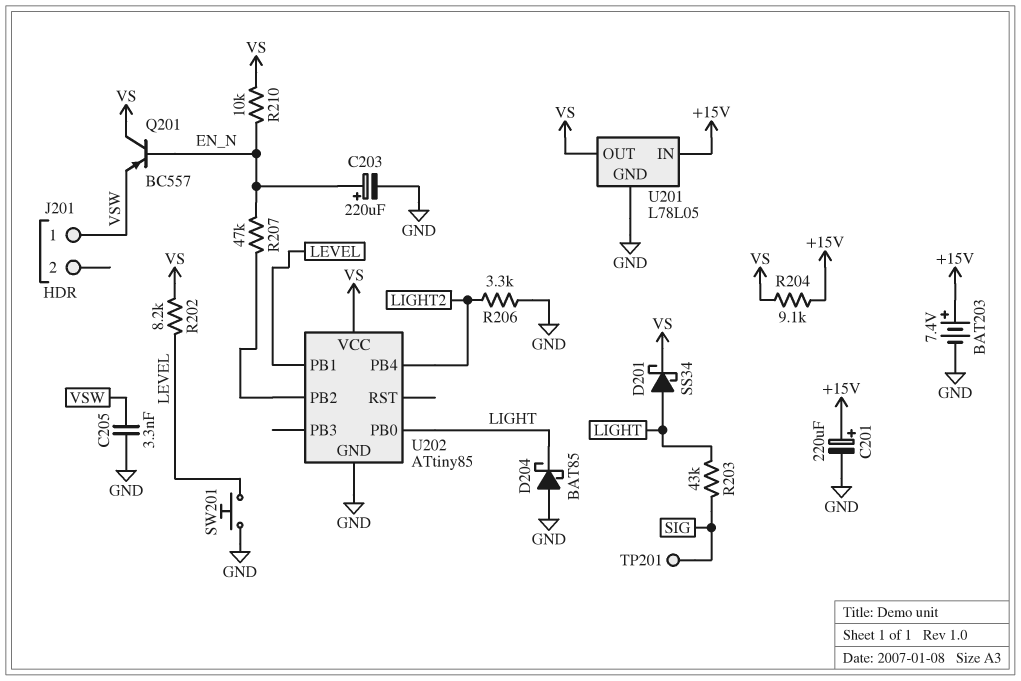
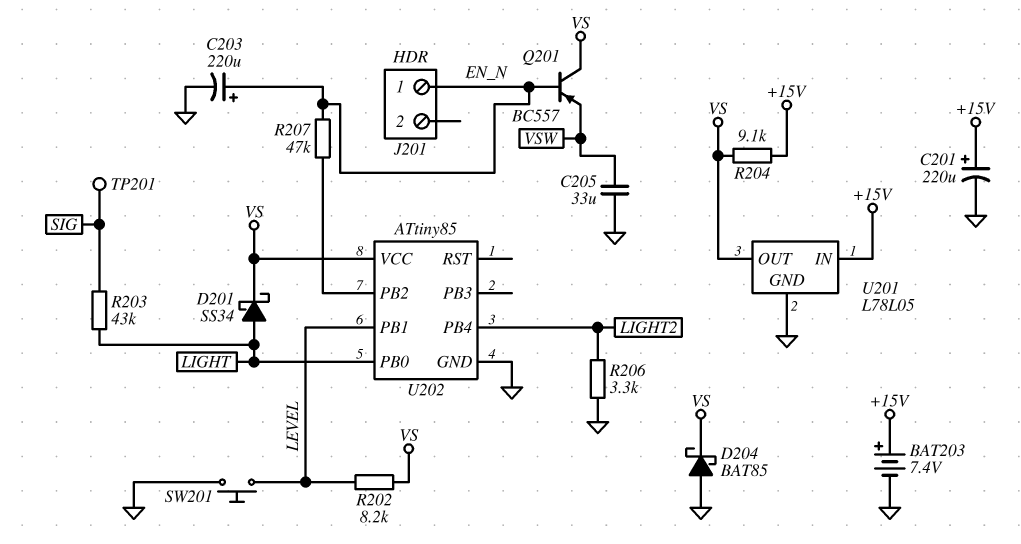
C205: 3.3nF (GND, VSW) -> 33uF (GND, VSW)
D204: schottky BAT85 (A GND, K LIGHT) -> schottky BAT85 (A GND, K VS)
J201 pin 1: VSW -> EN_N
R210: 10k (EN_N, VS) -> none

